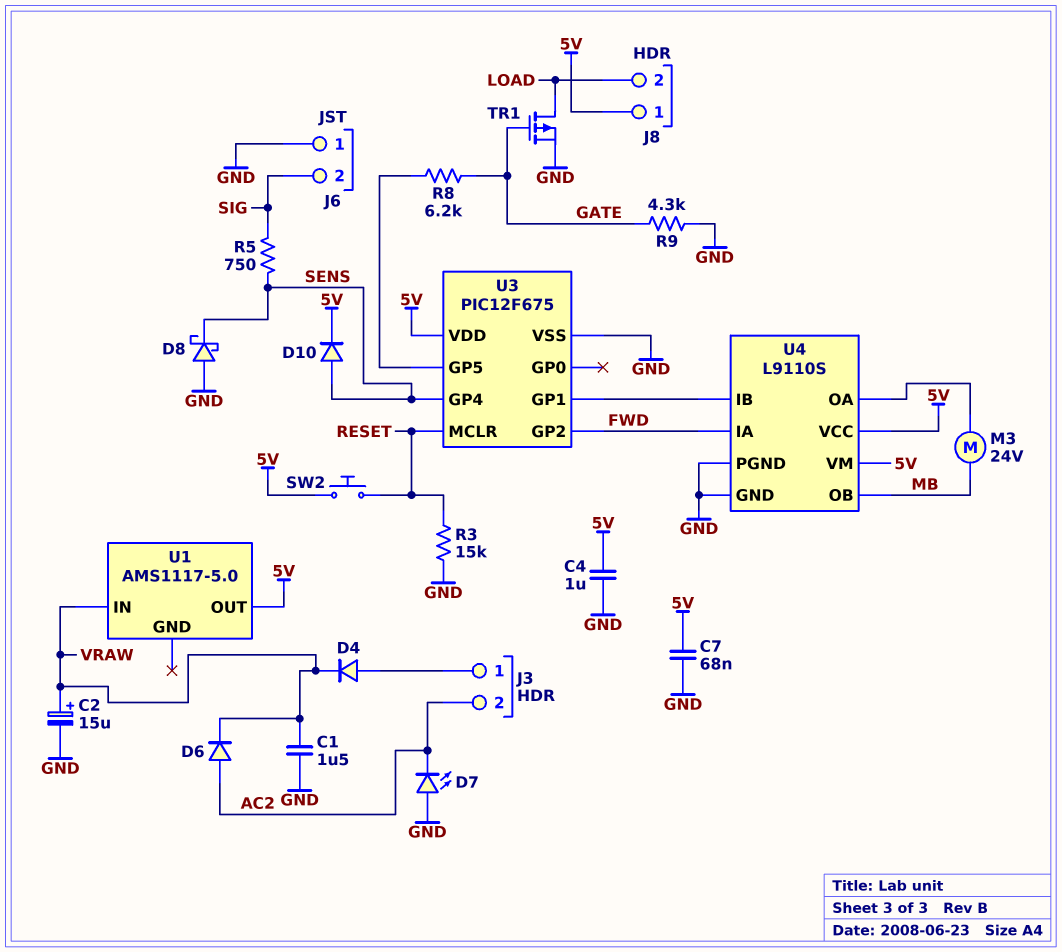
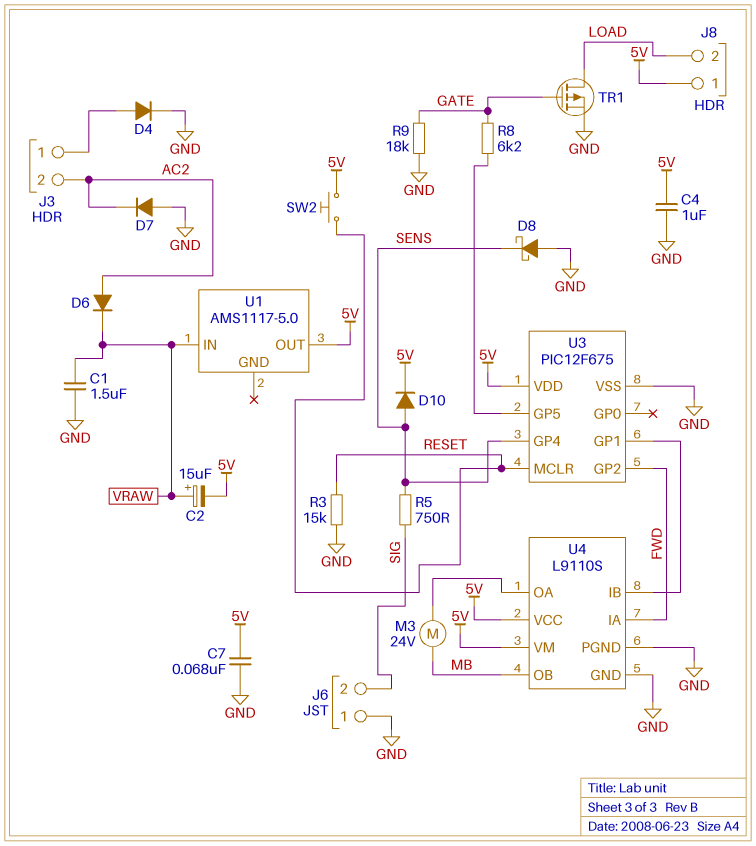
C2: 15uF (plus VRAW, minus GND) -> 15uF (plus VRAW, minus 5V)
D4: diode (A J3/1, K VRAW) -> diode (A J3/1, K GND)
D7: LED (A GND, K AC2) -> diode (A GND, K AC2)
R9: 4.3k (GATE, GND) -> 18k (GATE, GND)

